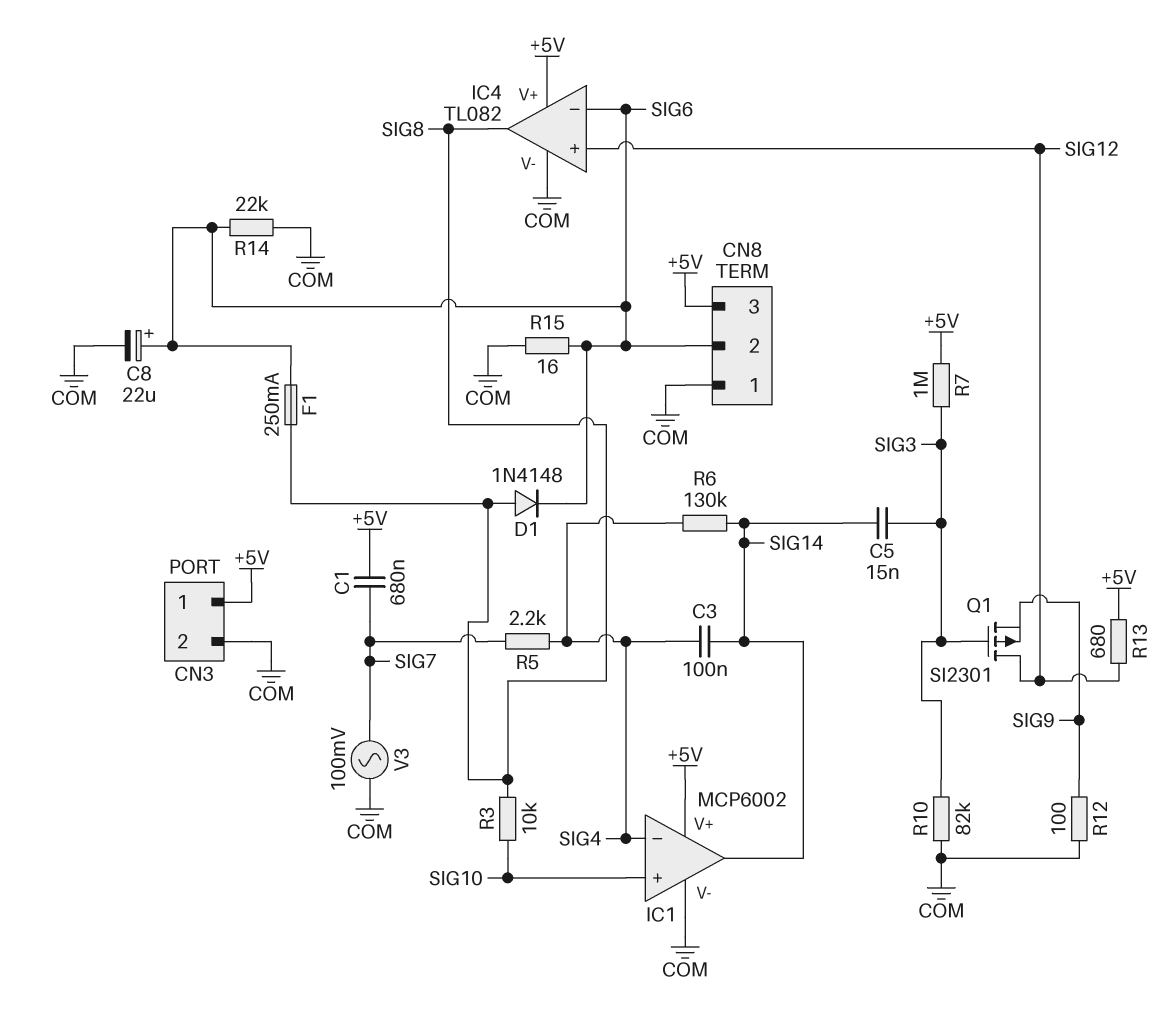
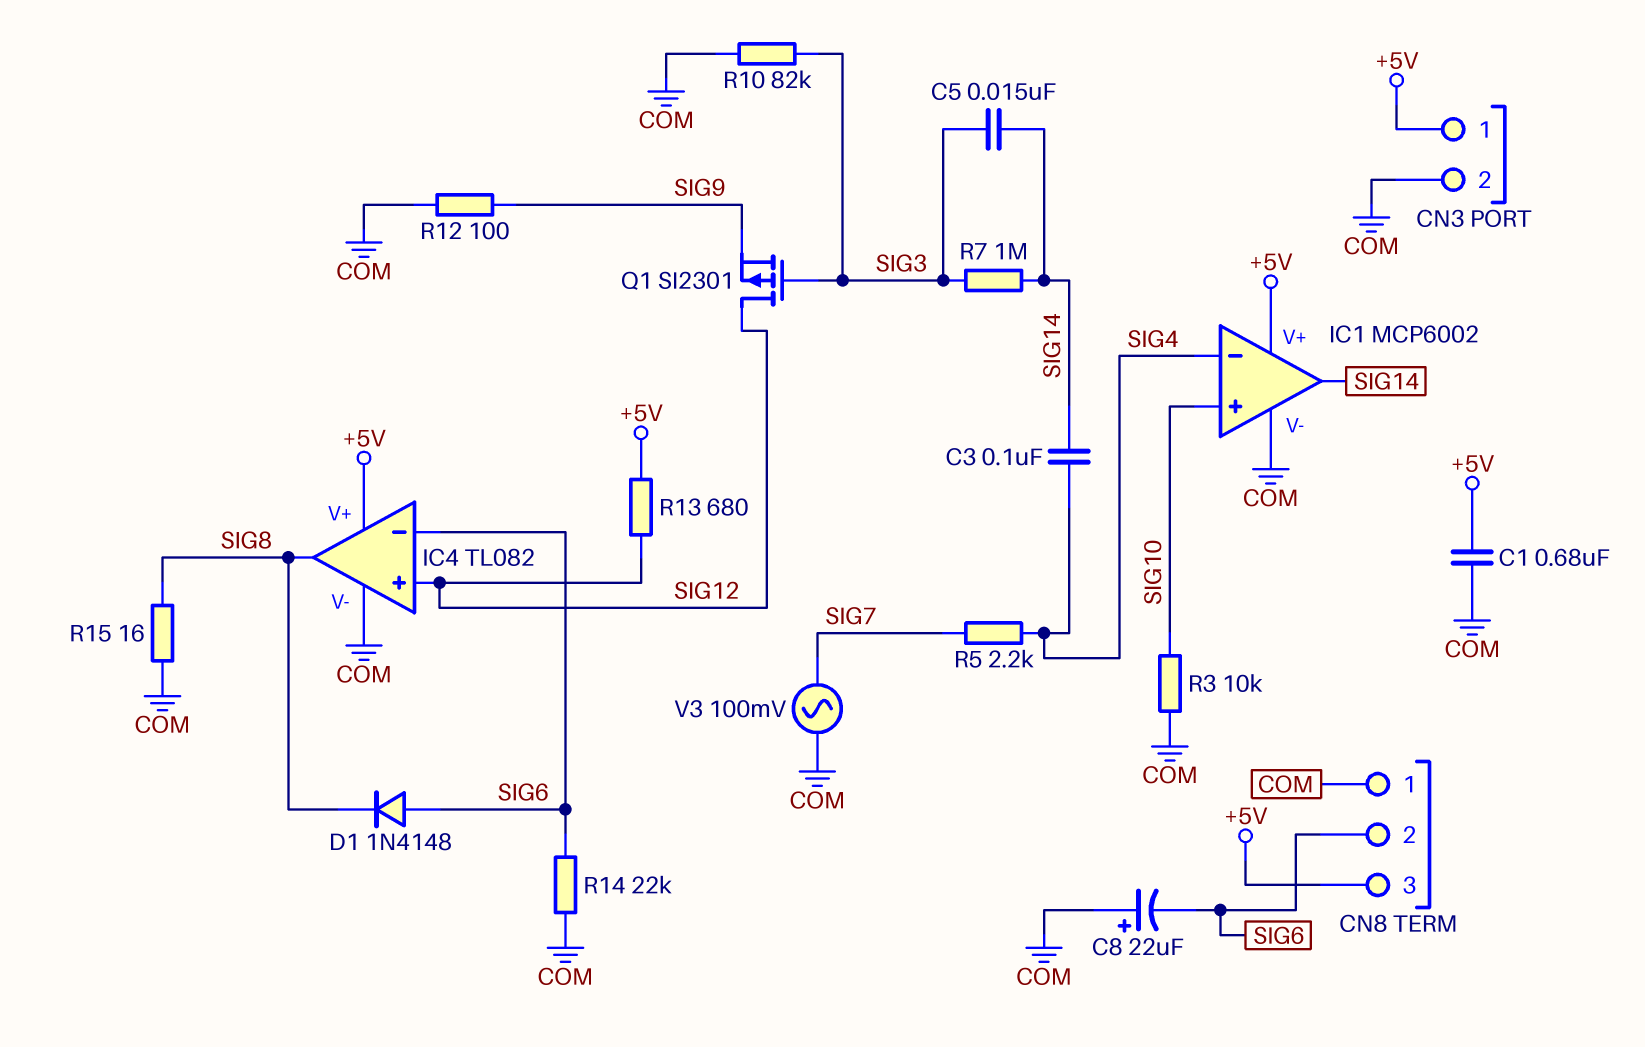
C1: 680nF (+5V, SIG7) -> 680nF (+5V, COM)
C8: 22uF (plus SIG6, minus COM) -> 22uF (plus COM, minus SIG6)
D1: diode 1N4148 (A SIG8, K SIG6) -> diode 1N4148 (A SIG6, K SIG8)
F1: 250mA (SIG6, SIG8) -> none
R3: 10k (SIG8, SIG10) -> 10k (COM, SIG10)
R6: 130k (SIG4, SIG14) -> none
R7: 1M (+5V, SIG3) -> 1M (SIG3, SIG14)
R15: 16 (COM, SIG6) -> 16 (COM, SIG8)

